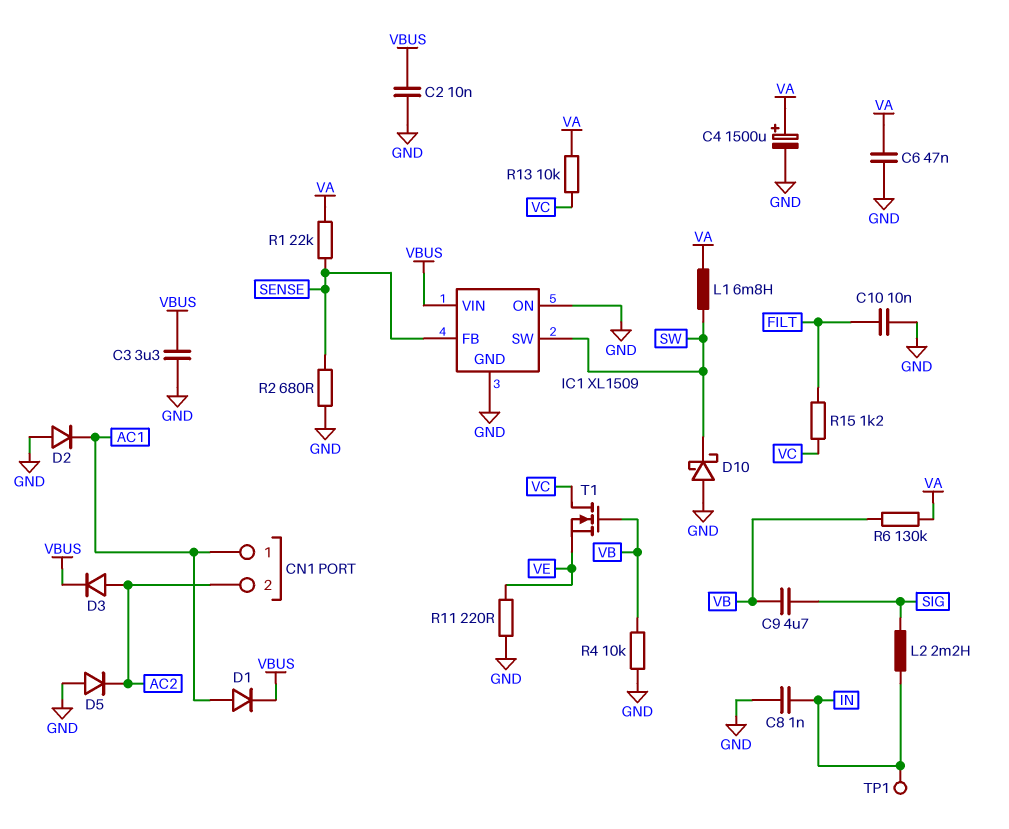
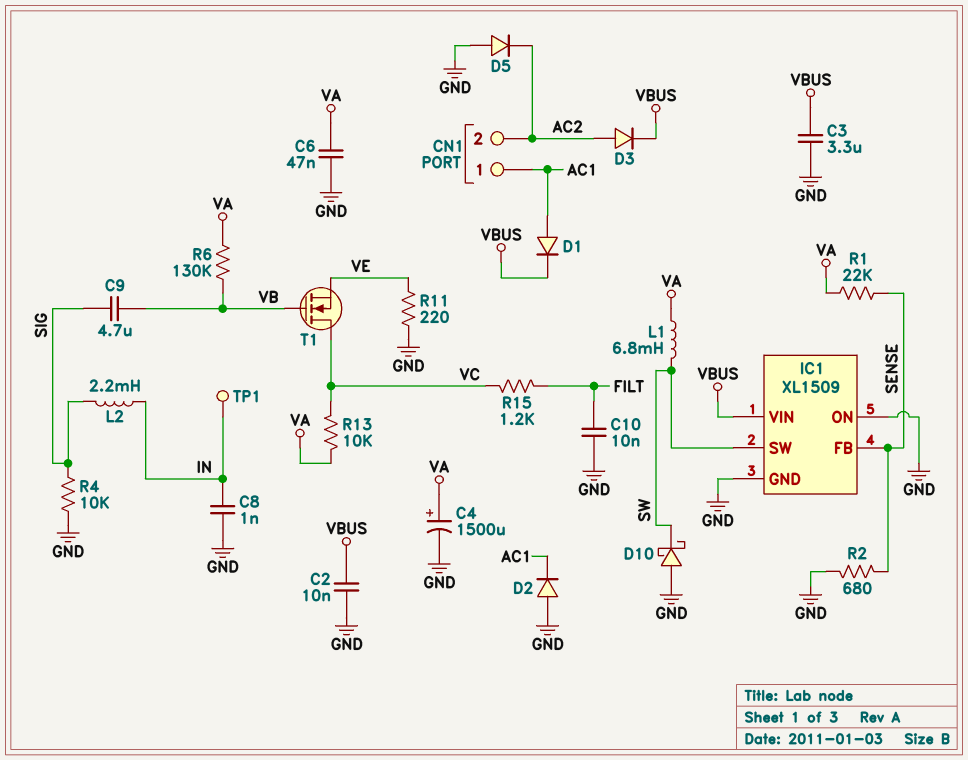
R4: 10k (GND, VB) -> 10k (GND, SIG)

